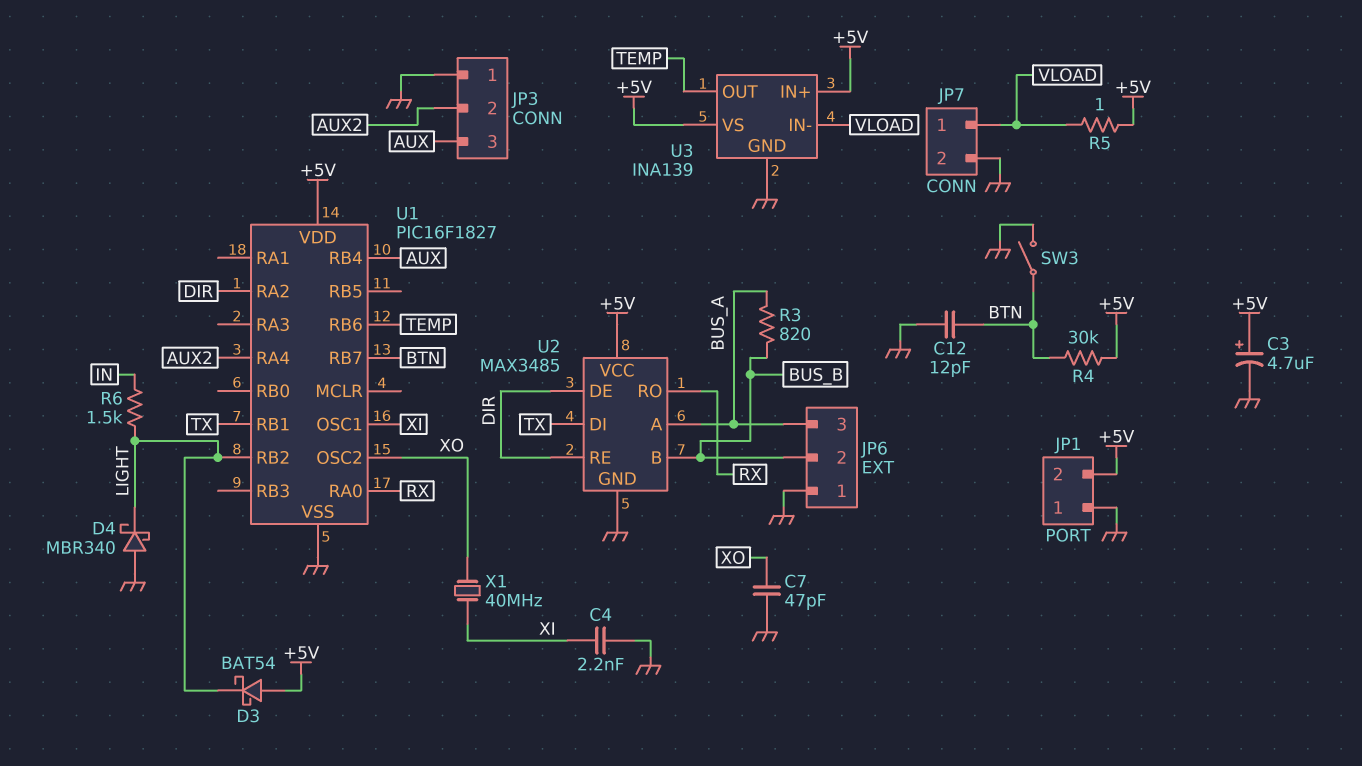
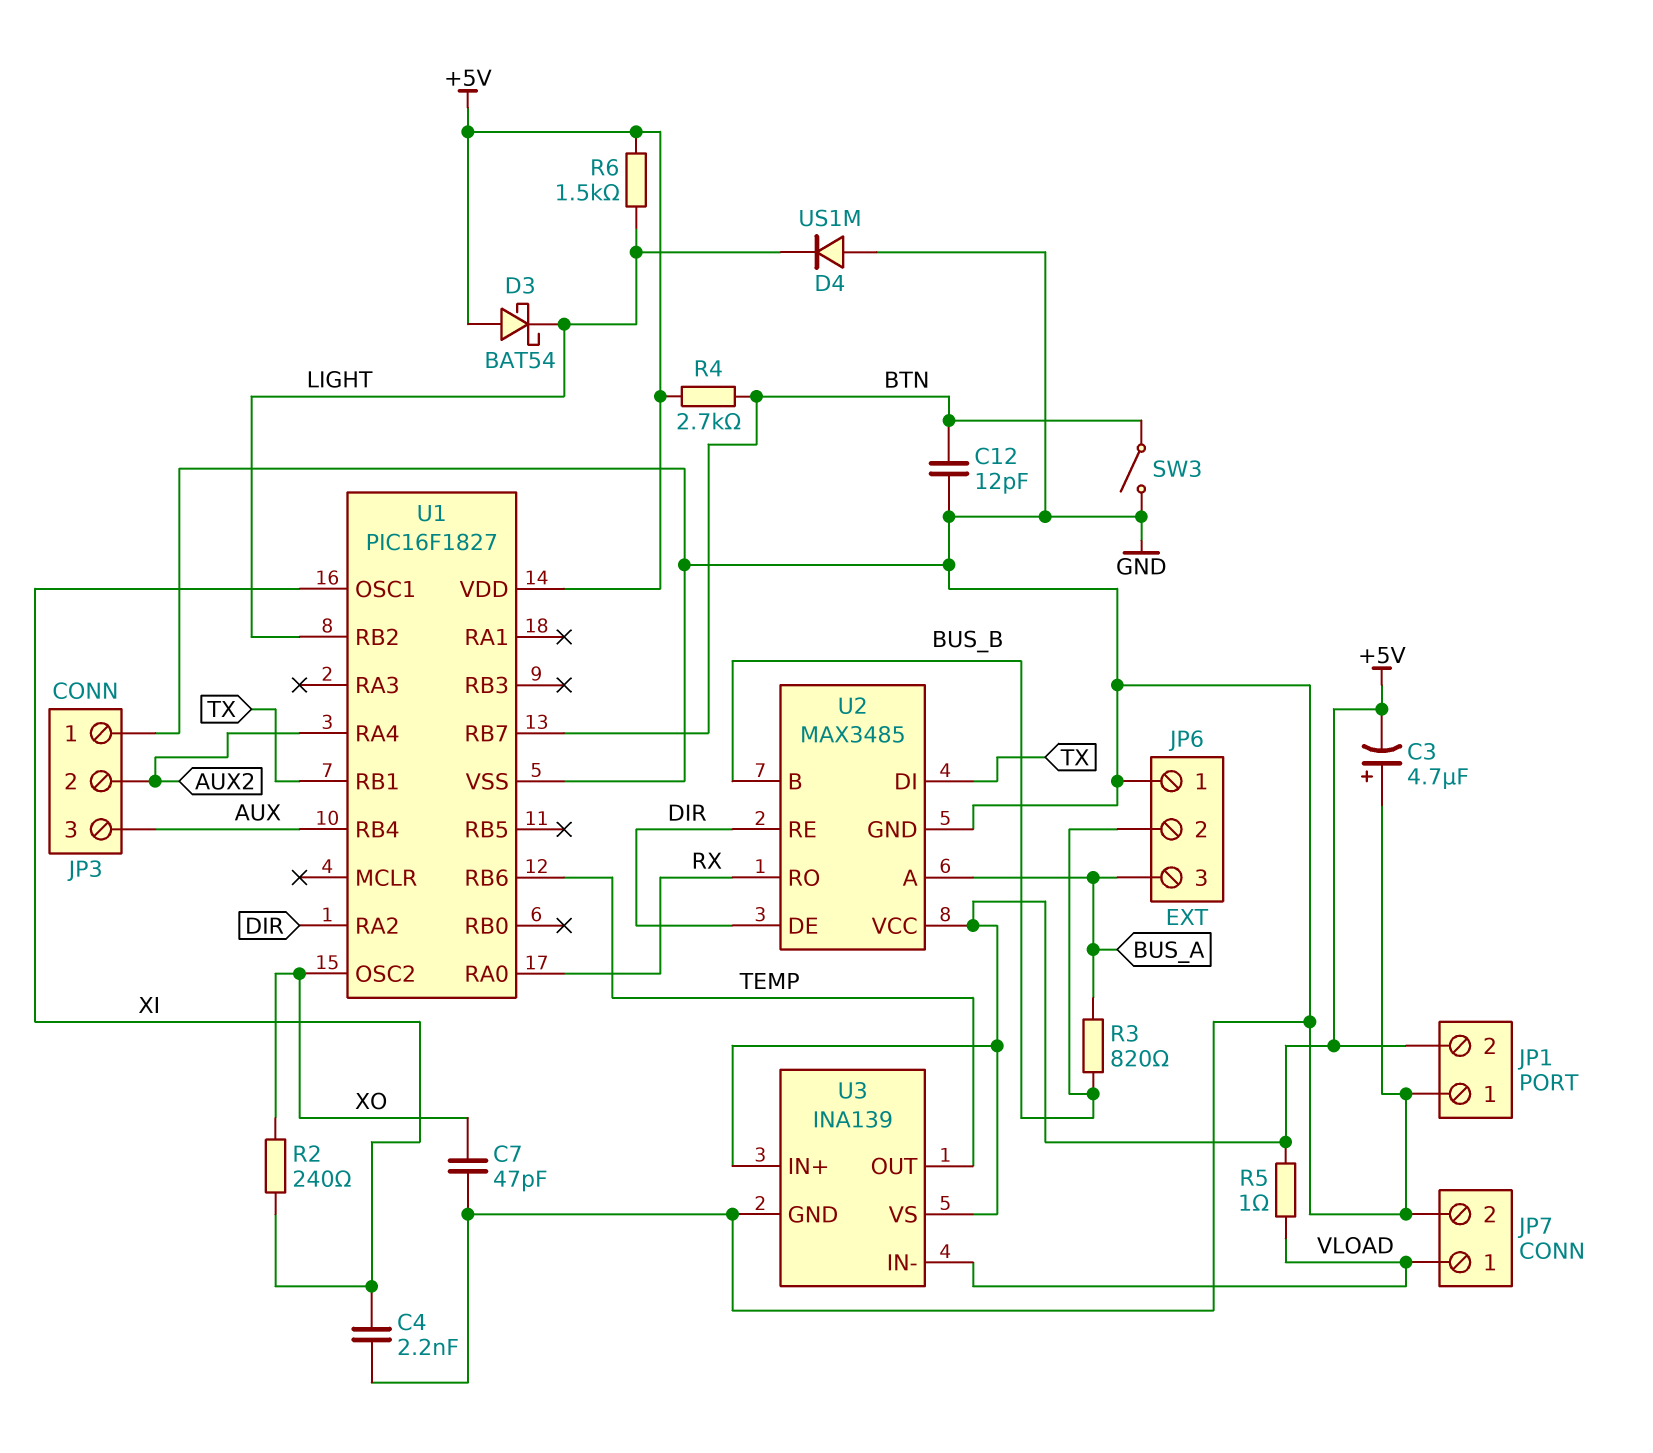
C3: 4.7uF (plus +5V, minus GND) -> 4.7uF (plus GND, minus +5V)
D4: schottky MBR340 (A GND, K LIGHT) -> diode US1M (A GND, K LIGHT)
R2: none -> 240 (XI, XO)
R4: 30k (+5V, BTN) -> 2.7k (+5V, BTN)
R6: 1.5k (IN, LIGHT) -> 1.5k (+5V, LIGHT)
X1: 40MHz (XI, XO) -> none

